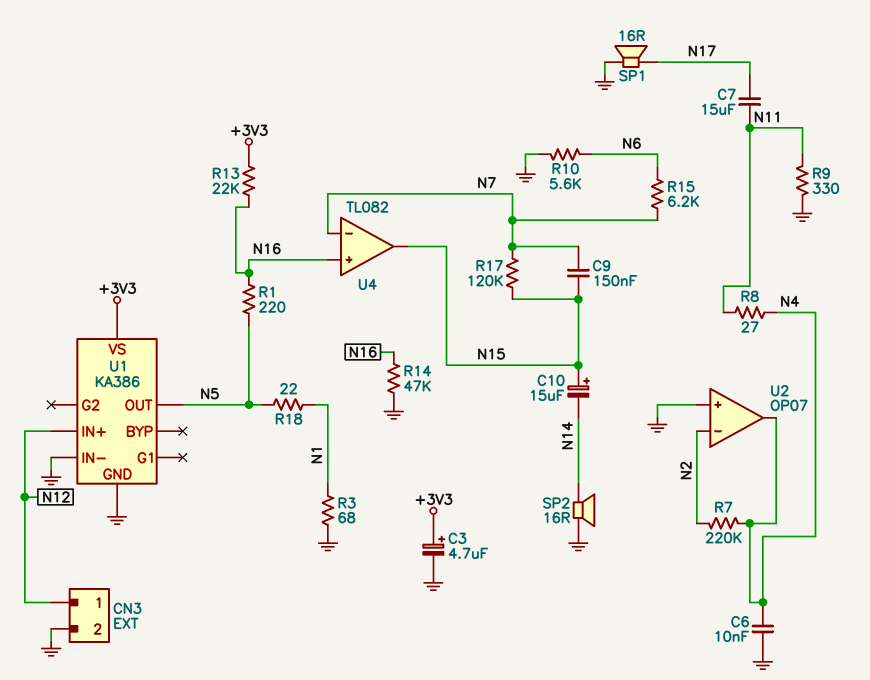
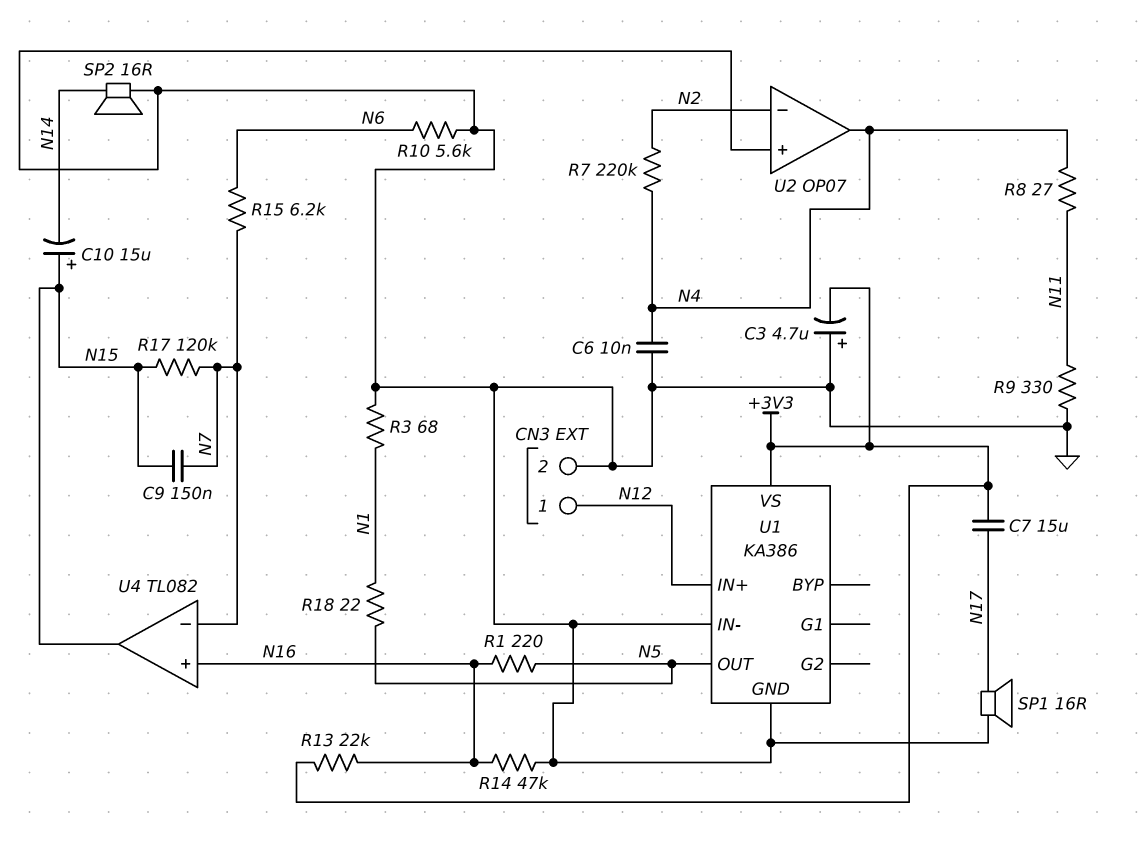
C3: 4.7uF (plus +3V3, minus GND) -> 4.7uF (plus GND, minus +3V3)
C7: 15uF (N11, N17) -> 15uF (+3V3, N17)

